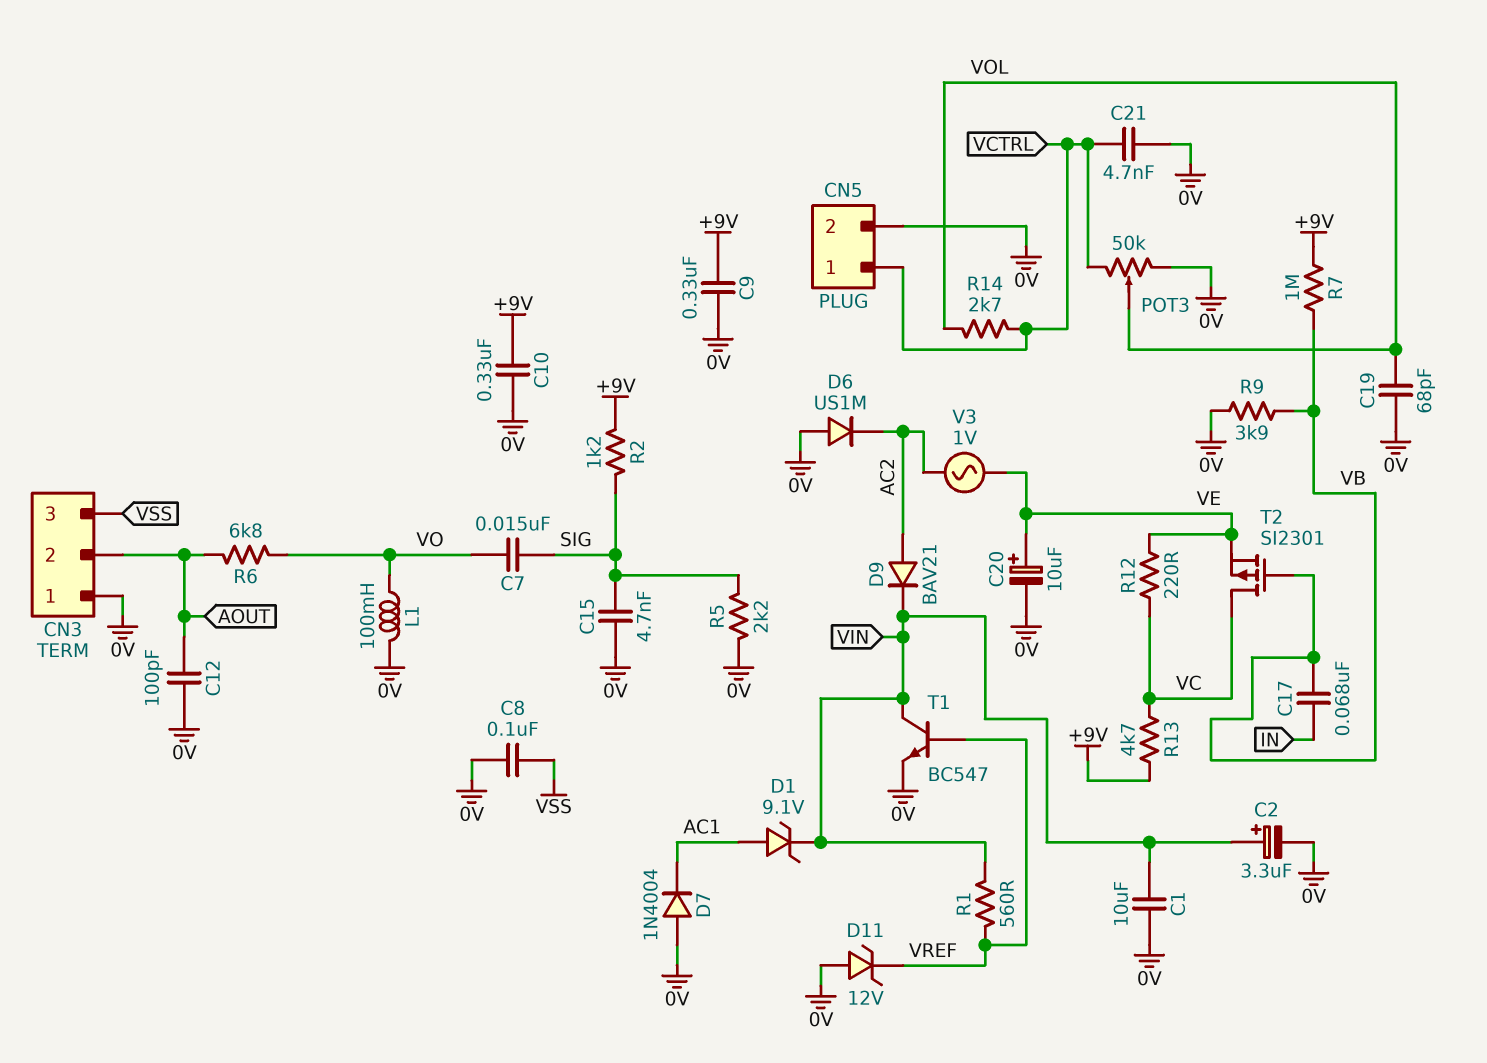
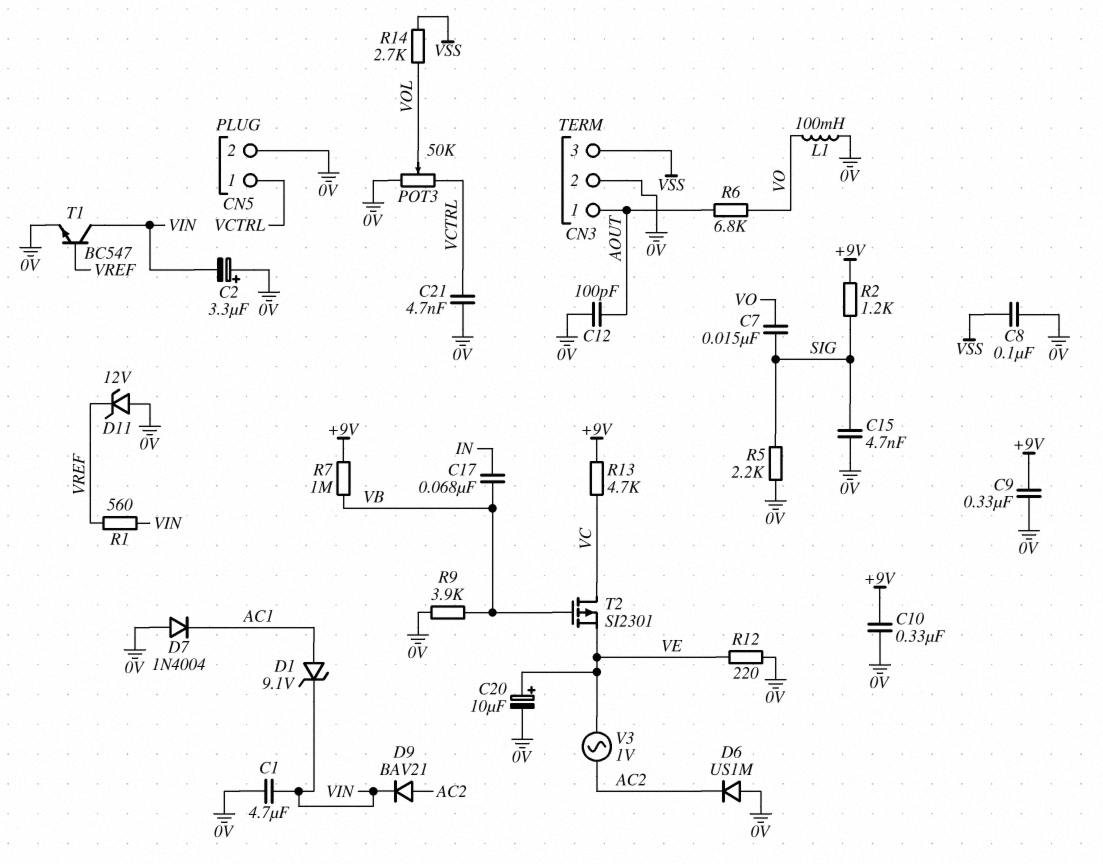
C1: 10uF (0V, VIN) -> 4.7uF (0V, VIN)
C2: 3.3uF (plus VIN, minus 0V) -> 3.3uF (plus 0V, minus VIN)
C19: 68pF (0V, VOL) -> none
CN3 pin 1: 0V -> AOUT
CN3 pin 2: AOUT -> 0V
R12: 220 (VC, VE) -> 220 (0V, VE)
R14: 2.7k (VCTRL, VOL) -> 2.7k (VOL, VSS)

